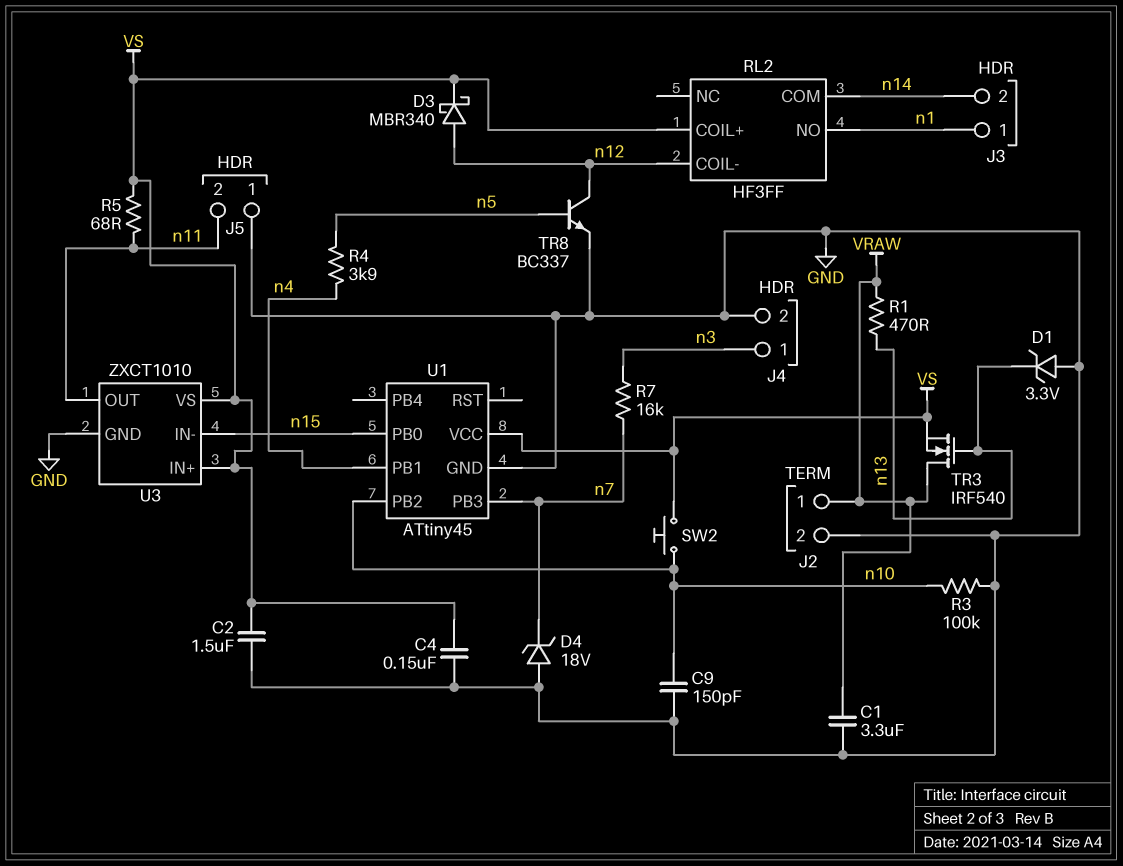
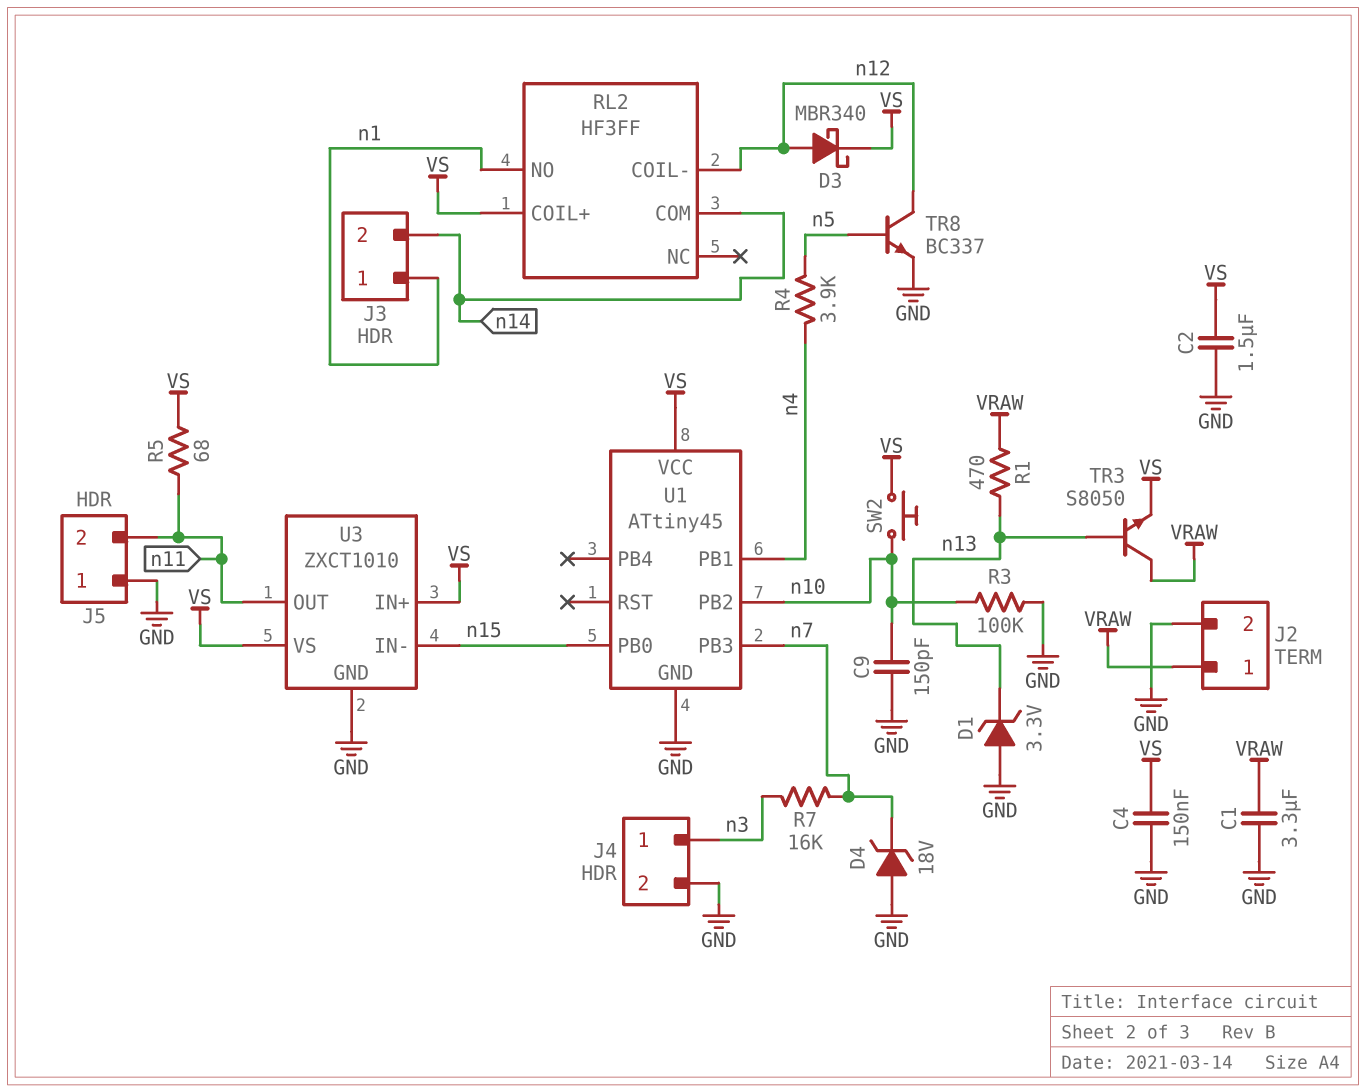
TR3: NMOS IRF540 (G n13, D VRAW, S VS) -> NPN S8050 (B n13, C VRAW, E VS)

